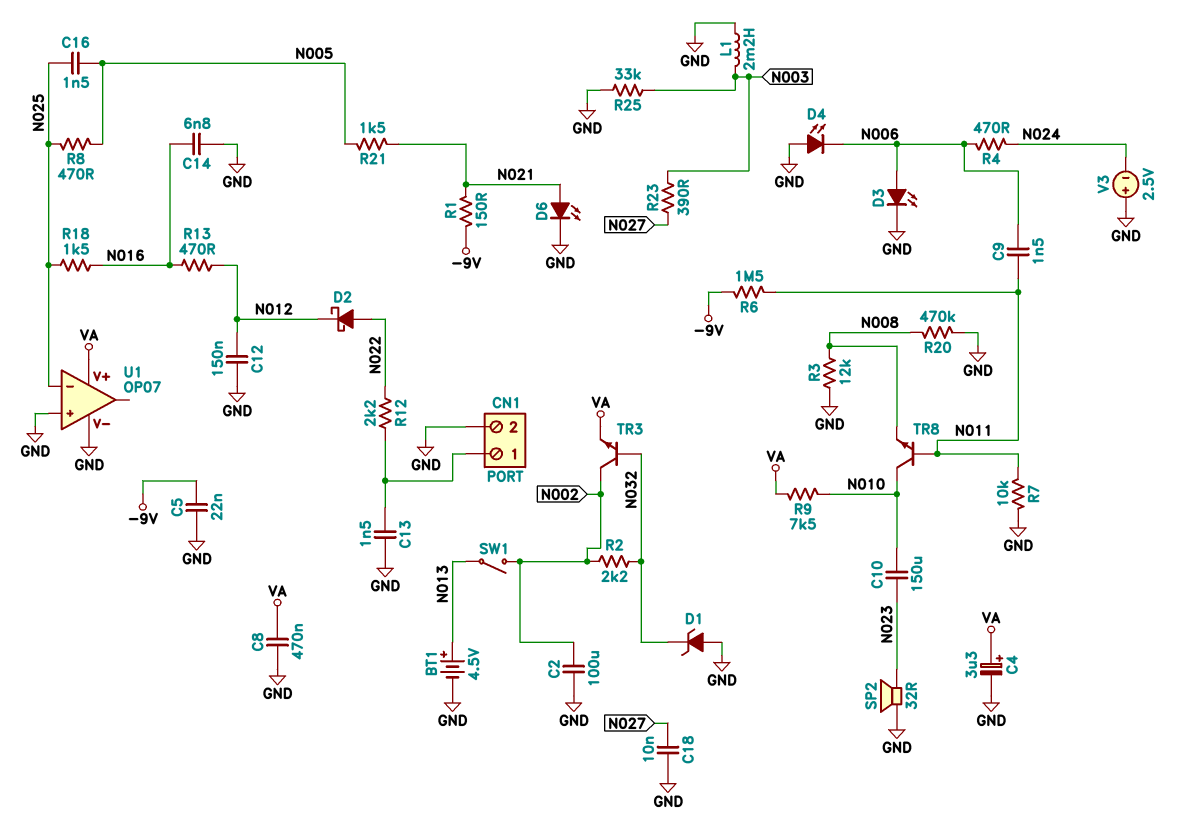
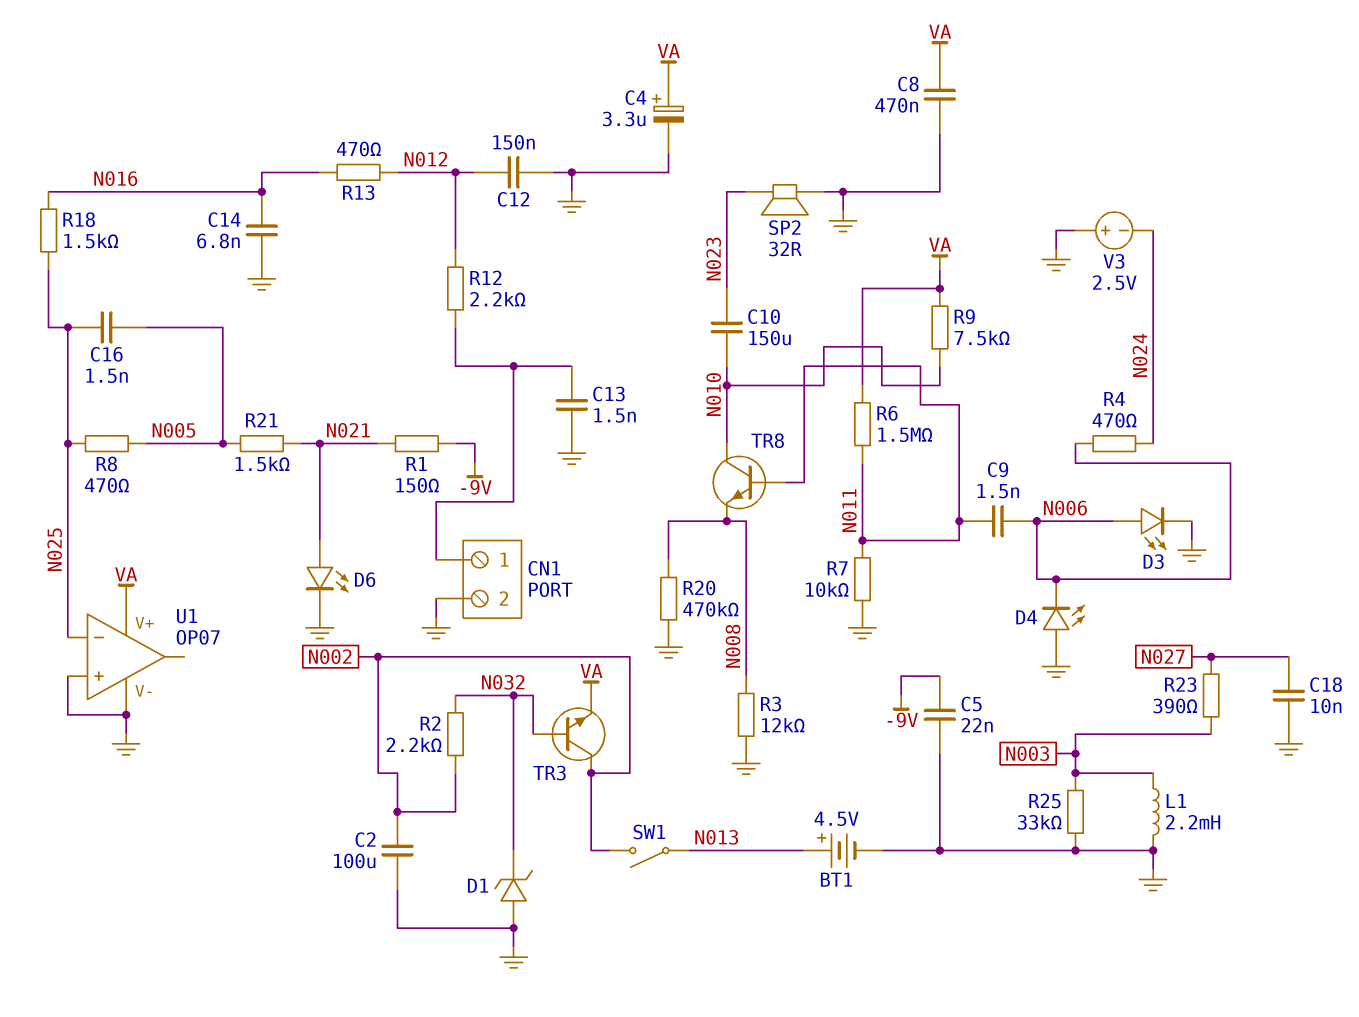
D2: schottky (A N022, K N012) -> none
R6: 1.5M (-9V, N011) -> 1.5M (N011, VA)
R12: 2.2k (CN1/1, N022) -> 2.2k (CN1/1, N012)

